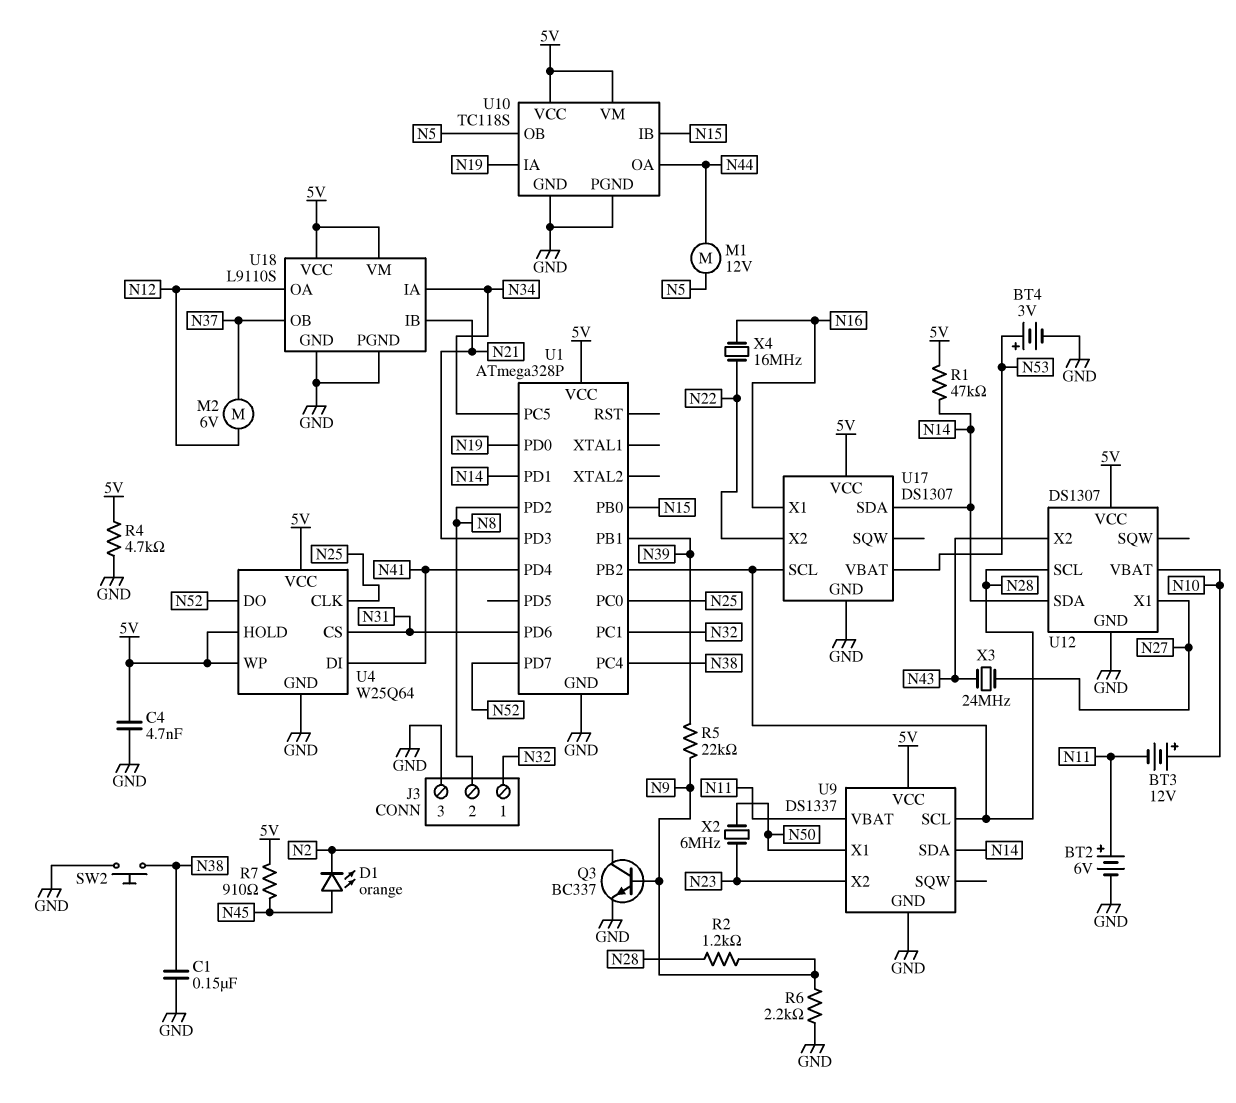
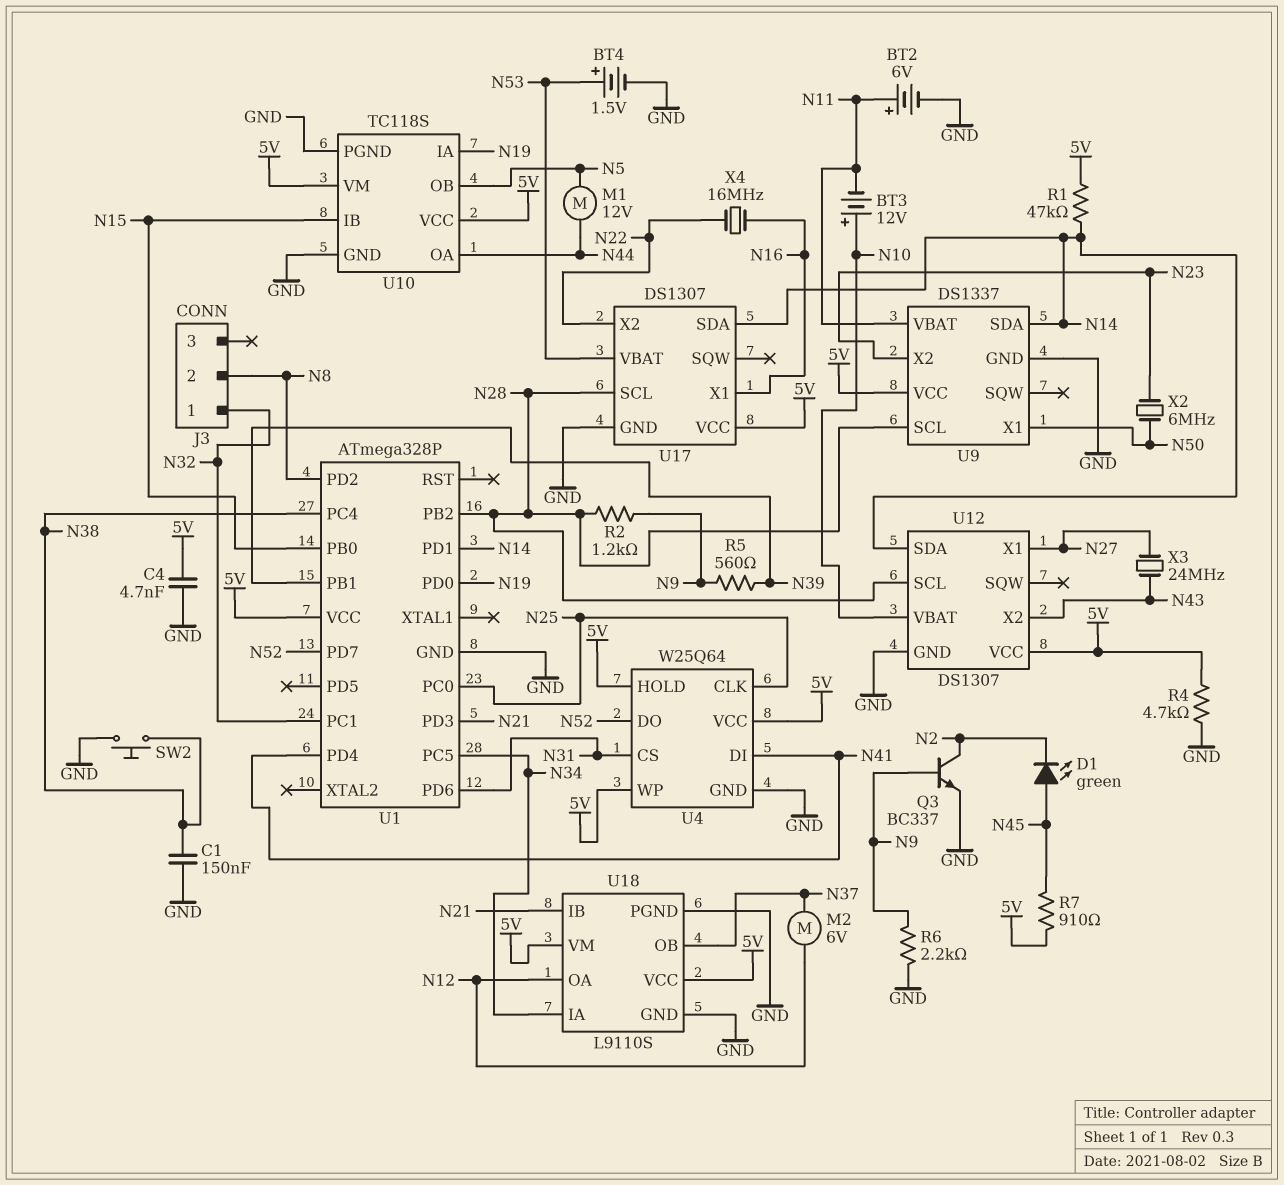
BT4: 3V (plus N53, minus GND) -> 1.5V (plus N53, minus GND)
D1: LED orange (A N45, K N2) -> LED green (A N45, K N2)
J3 pin 3: GND -> none
R5: 22k (N9, N39) -> 560 (N9, N39)

